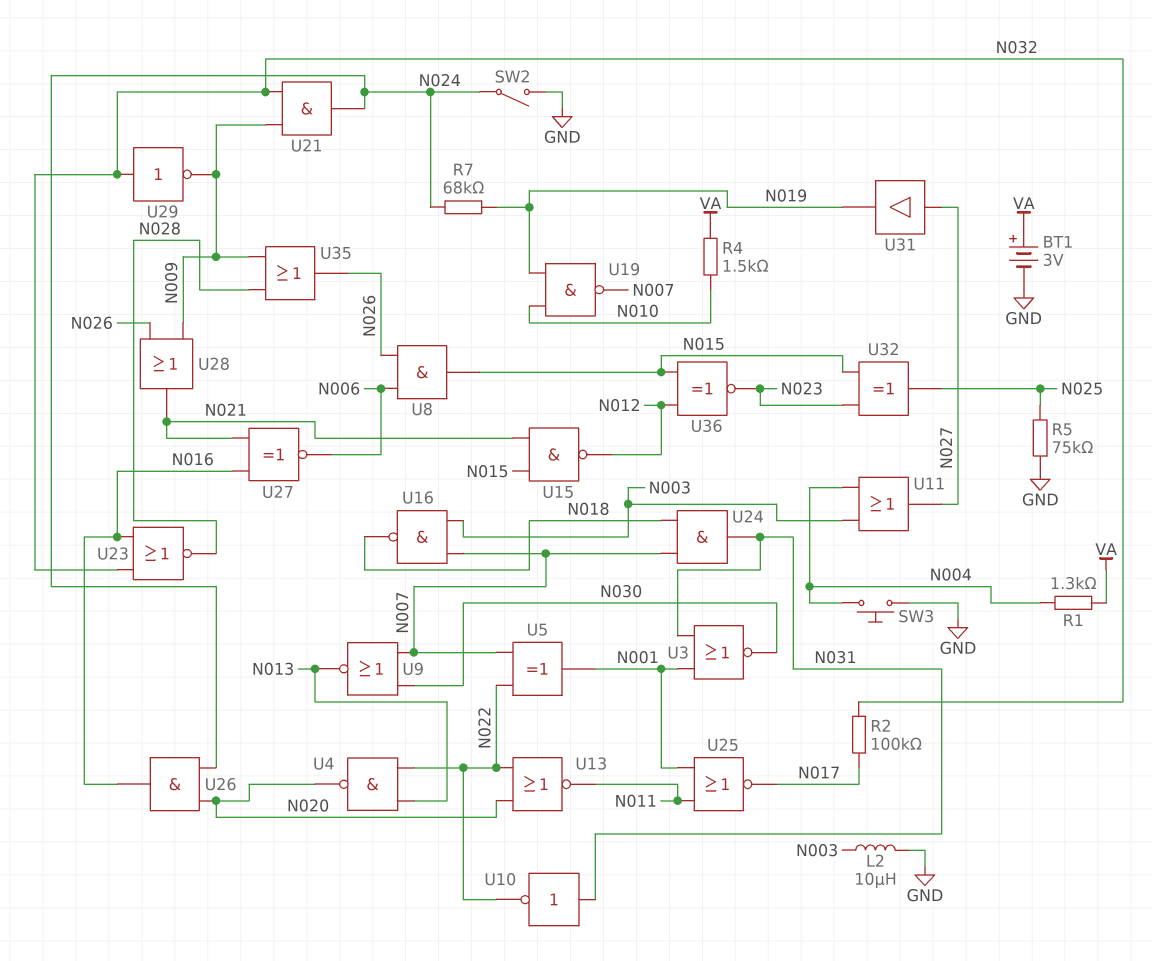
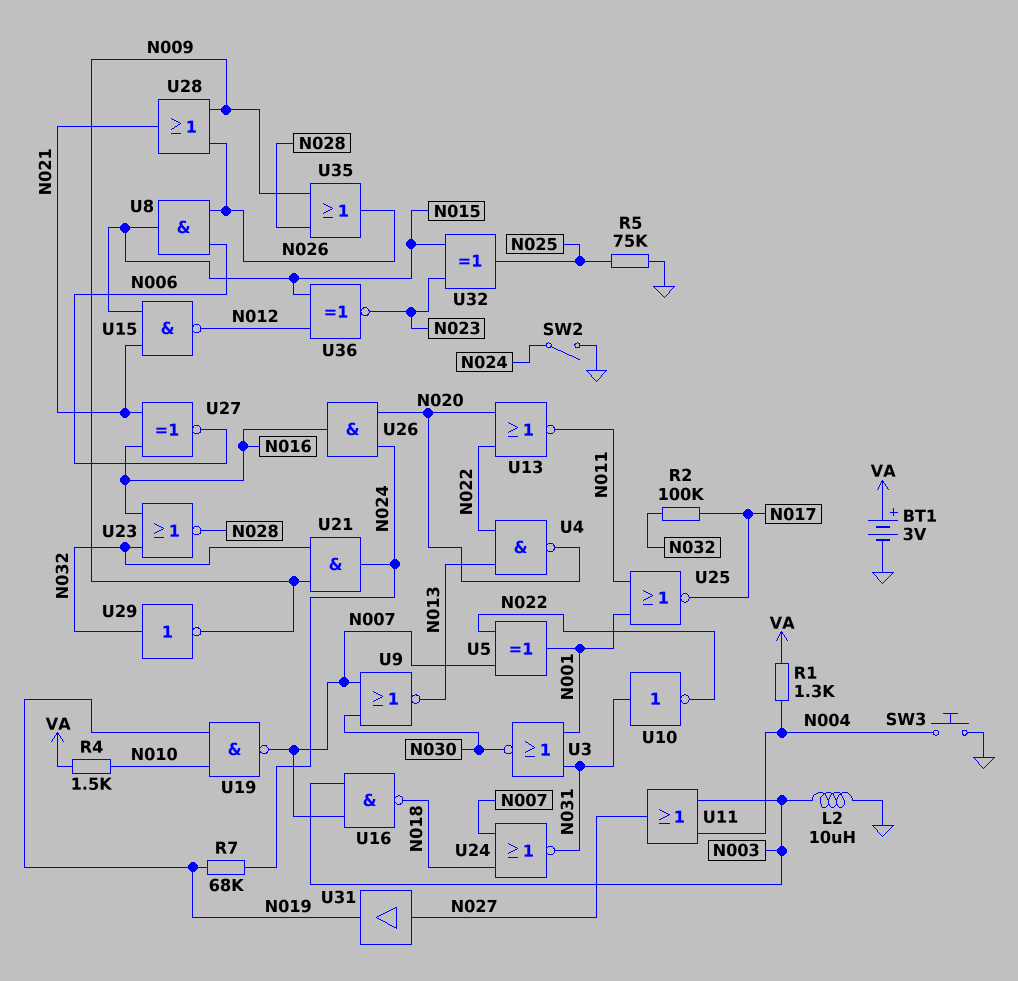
U24: AND (in N007, in N018, out N031) -> NOR (in N007, in N018, out N031)

